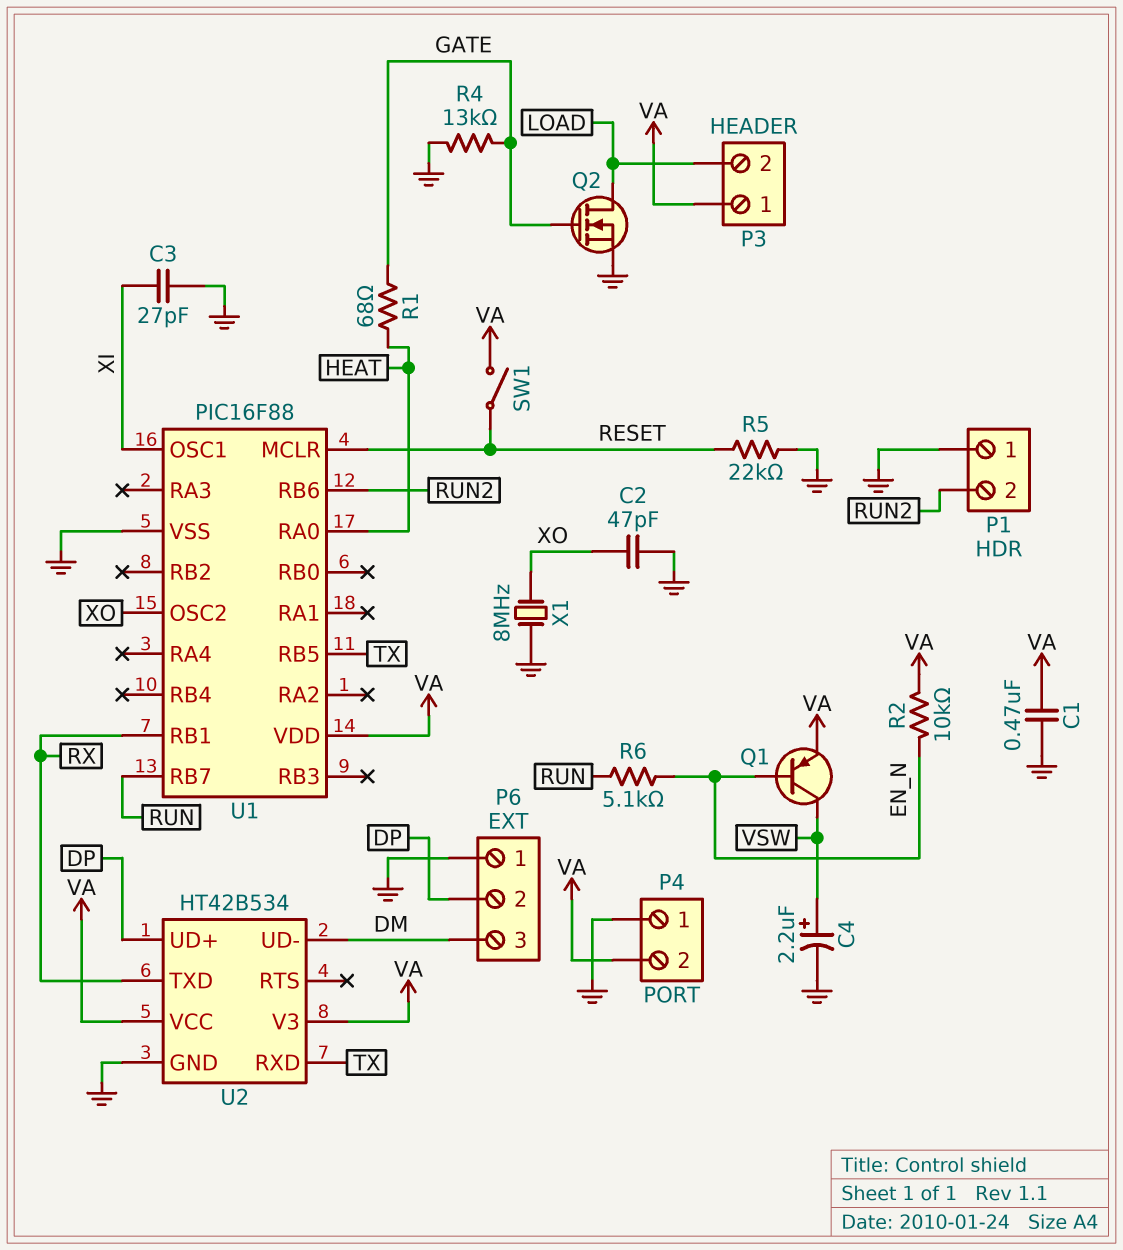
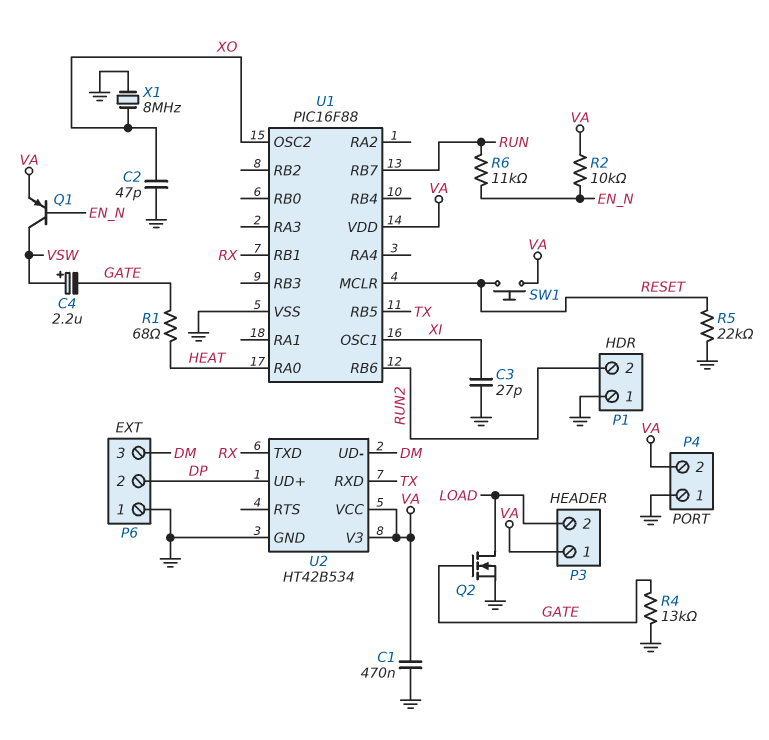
C4: 2.2uF (plus VSW, minus GND) -> 2.2uF (plus VSW, minus GATE)
R6: 5.1k (EN_N, RUN) -> 11k (EN_N, RUN)
SW1: switch (RESET, VA) -> button (RESET, VA)

